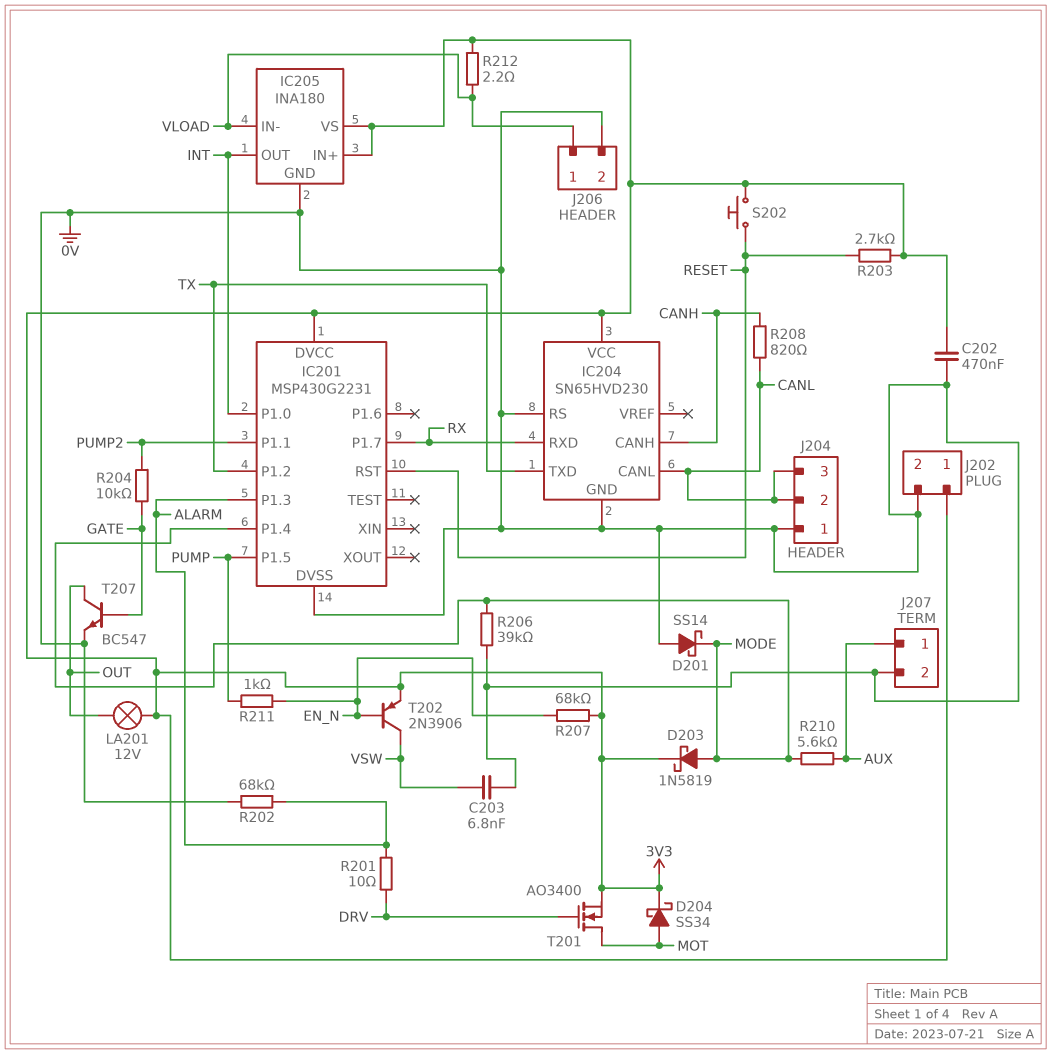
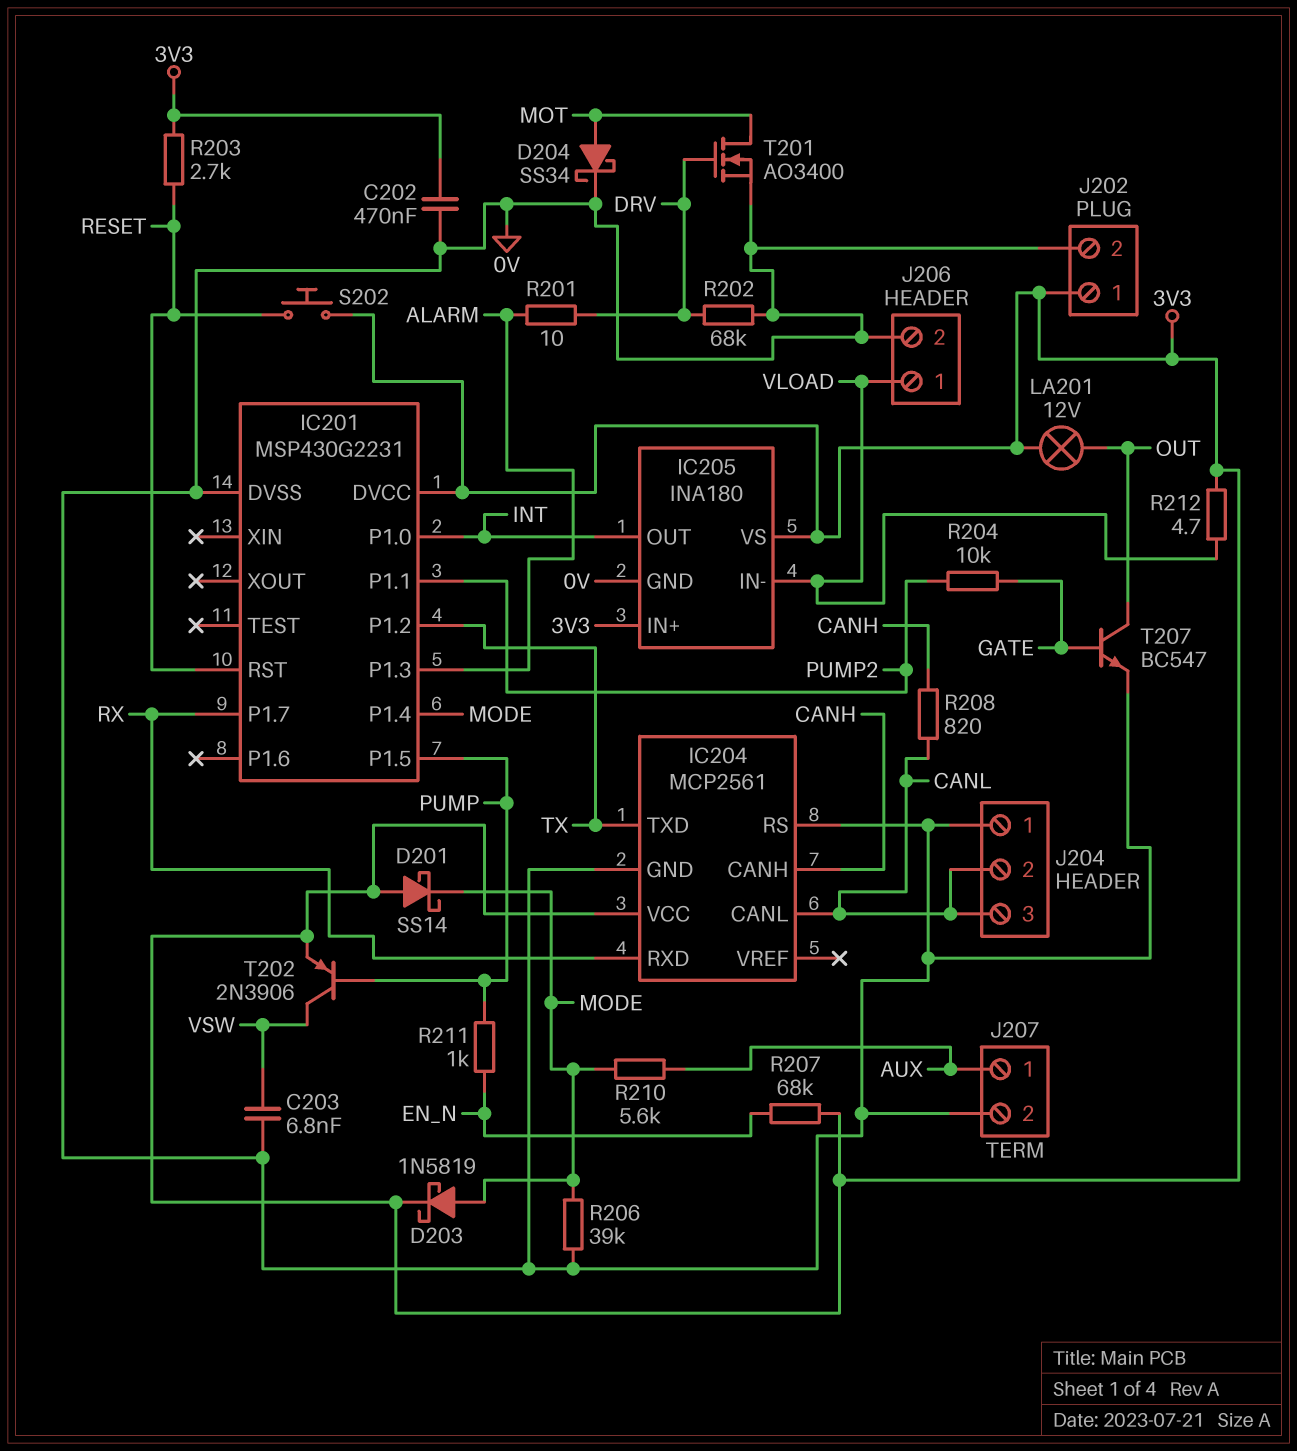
D201: schottky SS14 (A 0V, K MODE) -> schottky SS14 (A 3V3, K MODE)
D204: schottky SS34 (A MOT, K 3V3) -> schottky SS34 (A MOT, K 0V)
IC204: SN65HVD230 -> MCP2561
R202: 68k (0V, ALARM) -> 68k (0V, DRV)
R212: 2.2 (3V3, VLOAD) -> 4.7 (3V3, VLOAD)
T201: NMOS AO3400 (G DRV, D MOT, S 3V3) -> NMOS AO3400 (G DRV, D MOT, S 0V)
T202: PNP 2N3906 (B EN_N, C VSW, E 3V3) -> PNP 2N3906 (B PUMP, C VSW, E 3V3)

